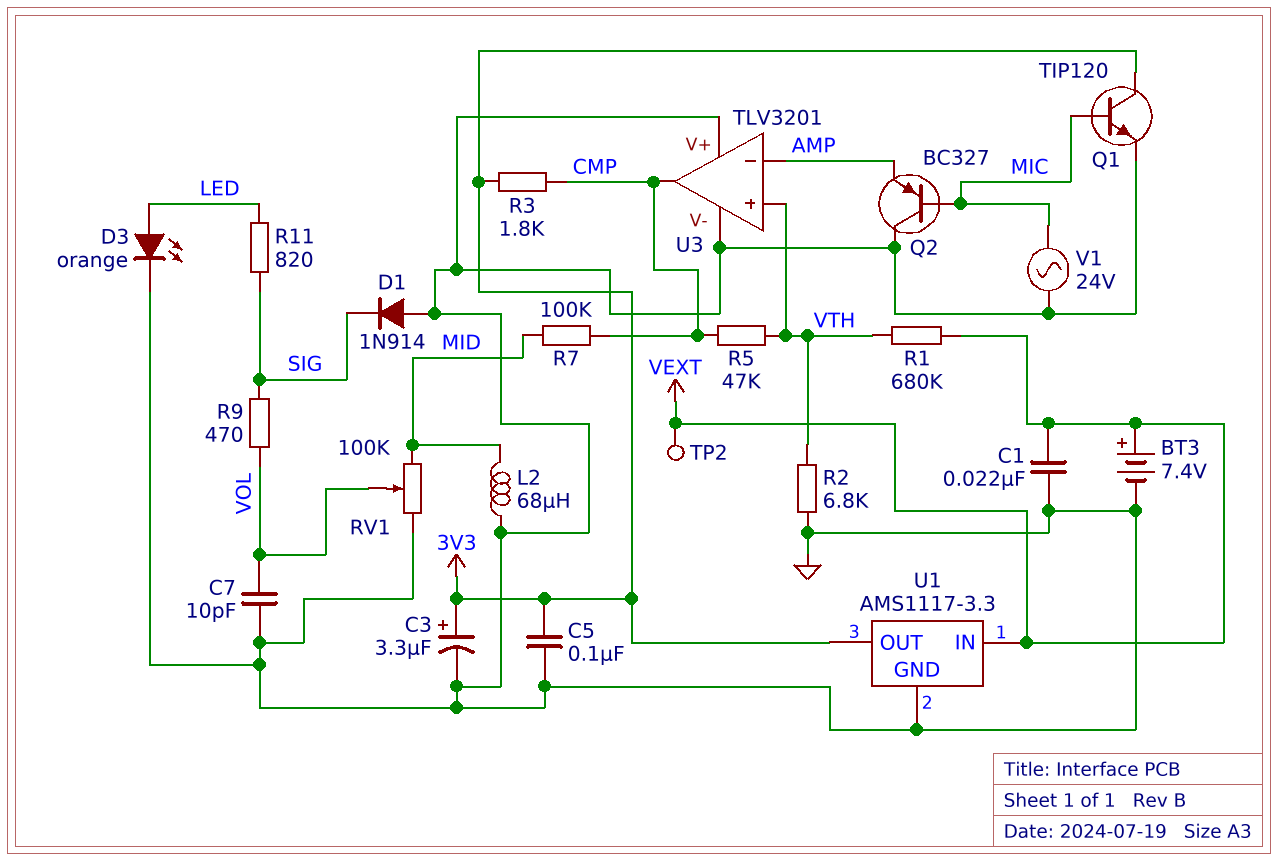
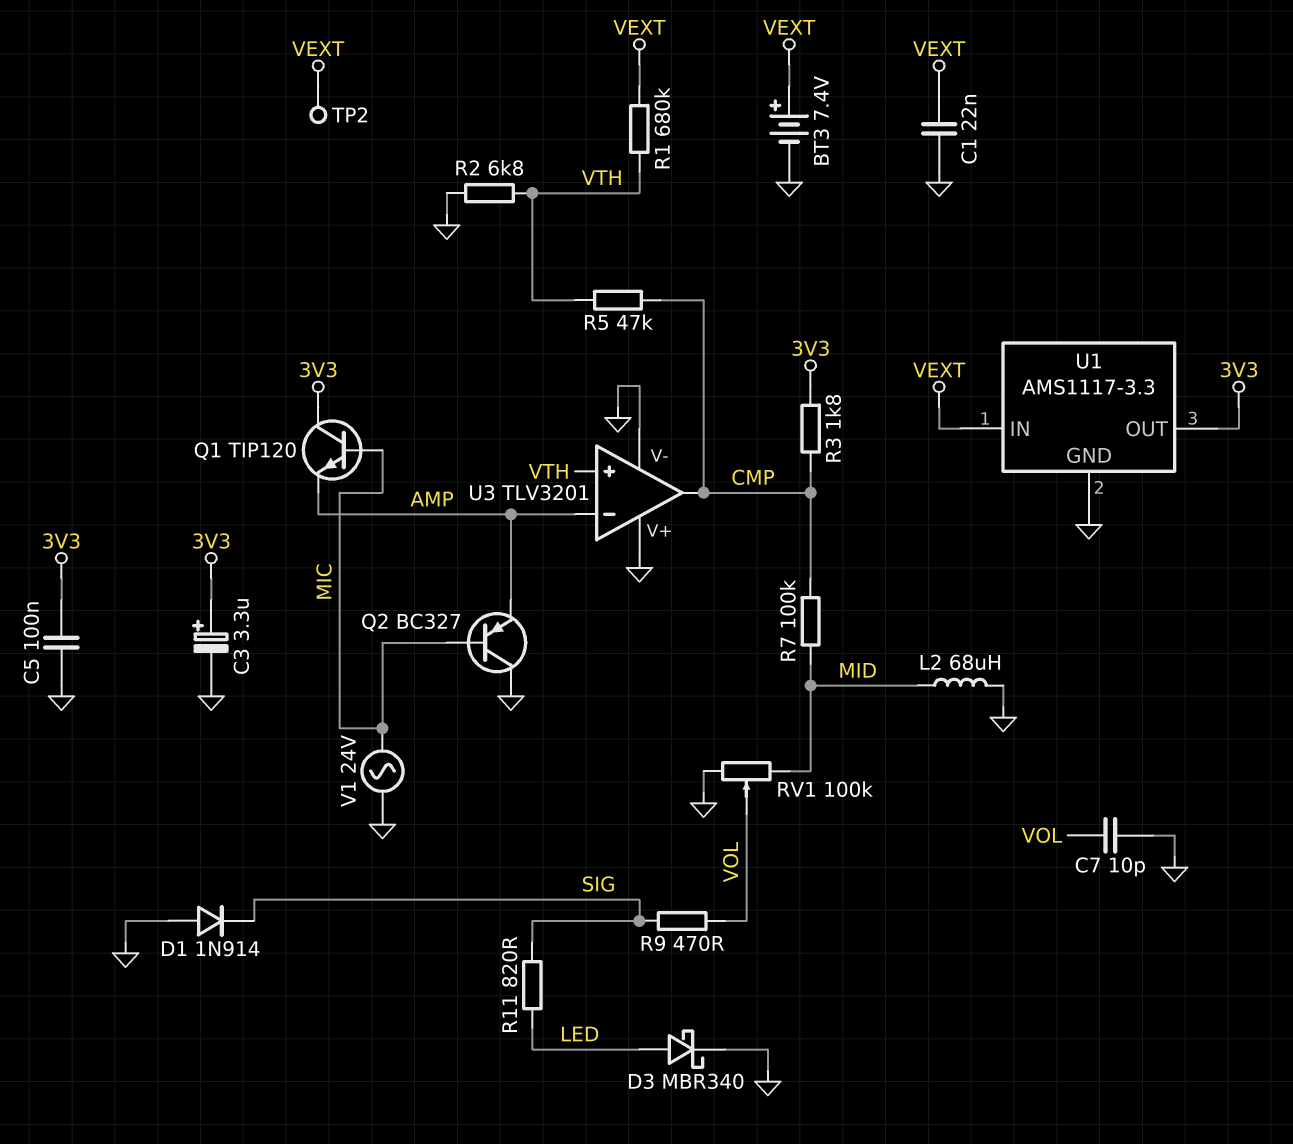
D3: LED orange (A LED, K GND) -> schottky MBR340 (A LED, K GND)
Q1: NPN TIP120 (B MIC, C 3V3, E GND) -> NPN TIP120 (B MIC, C 3V3, E AMP)

